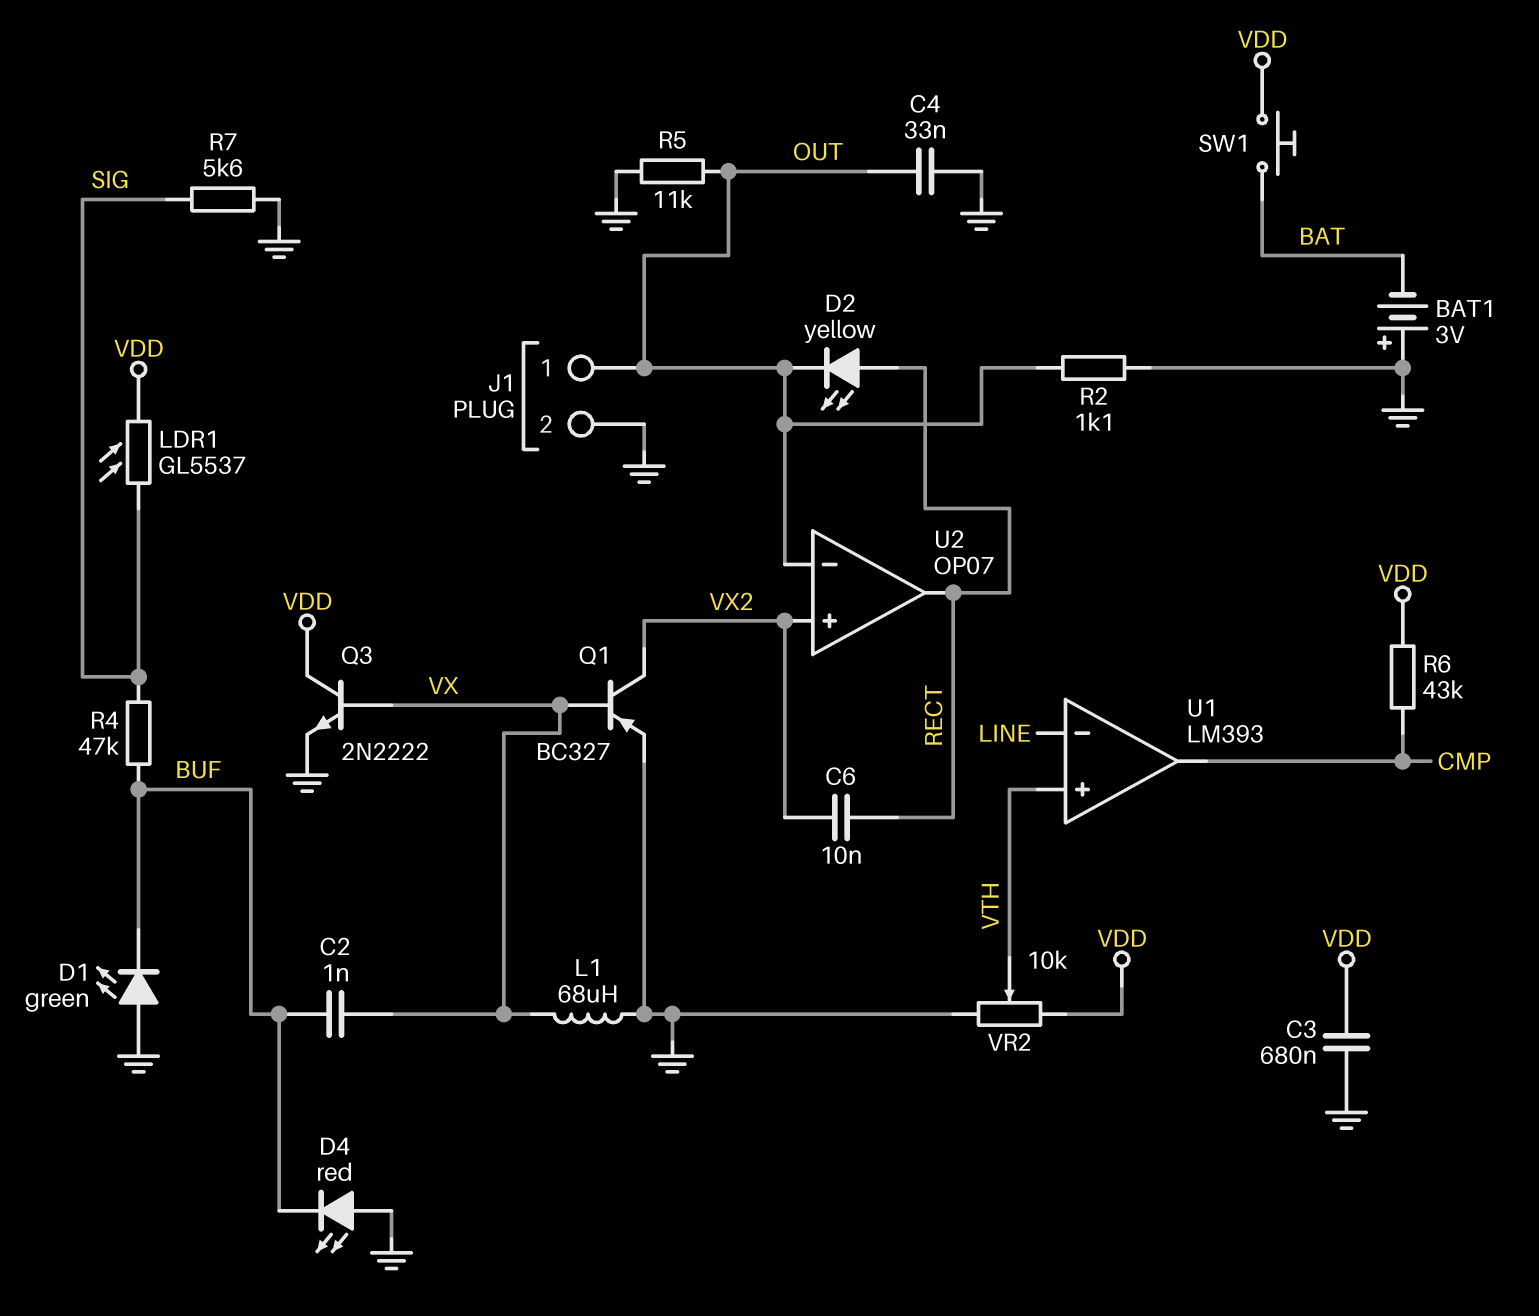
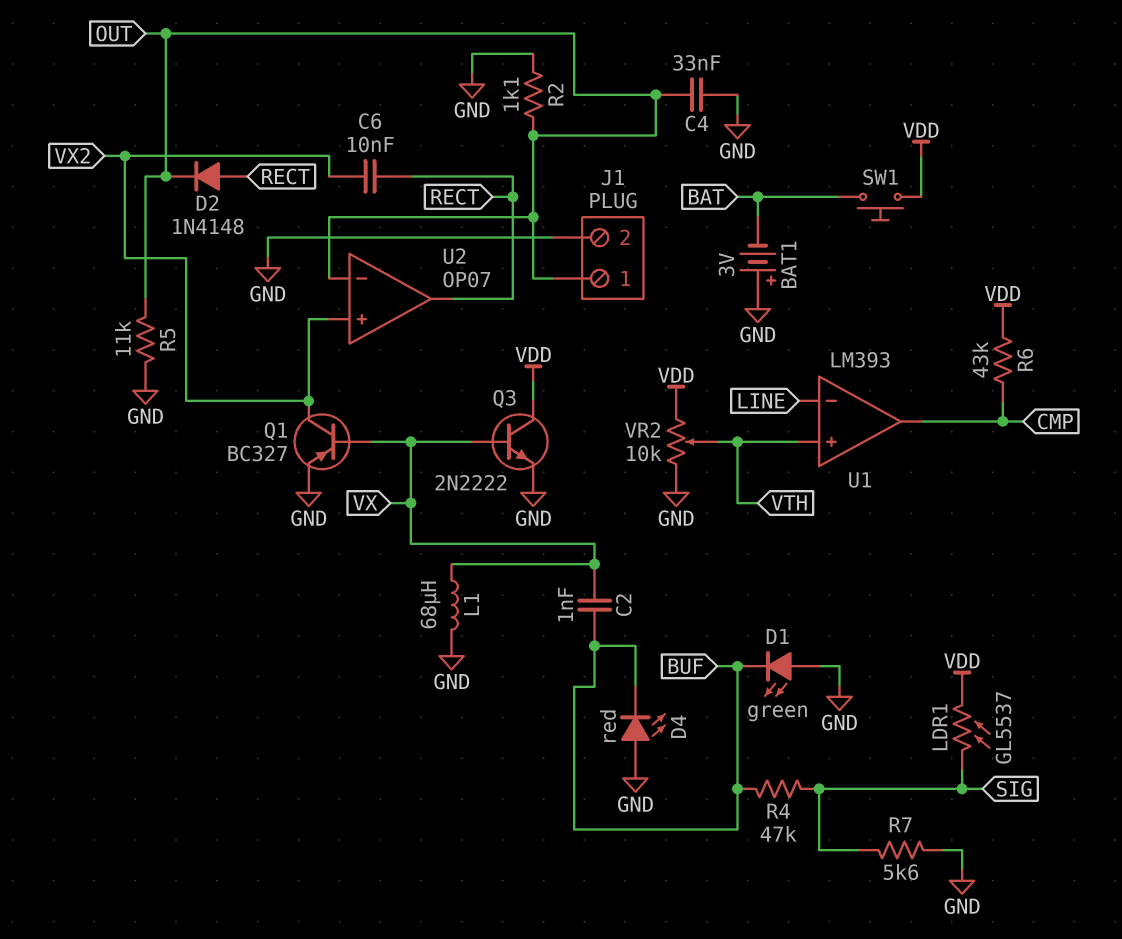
C3: 680nF (GND, VDD) -> none
D2: LED yellow (A RECT, K OUT) -> diode 1N4148 (A RECT, K OUT)

